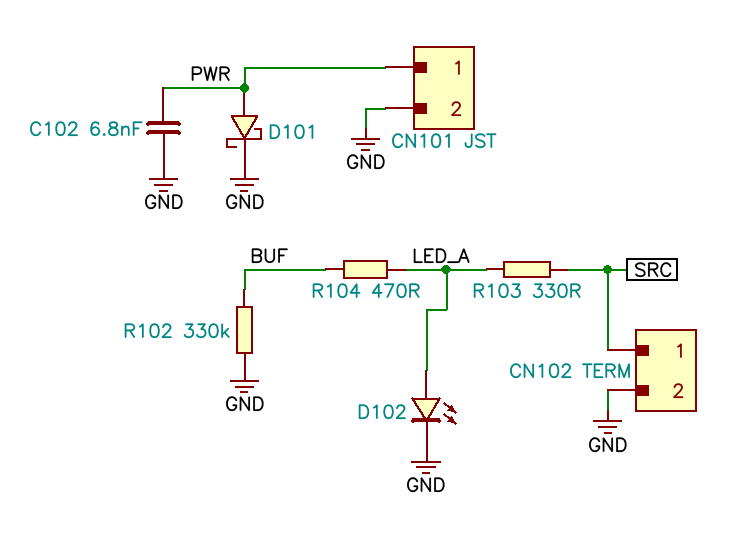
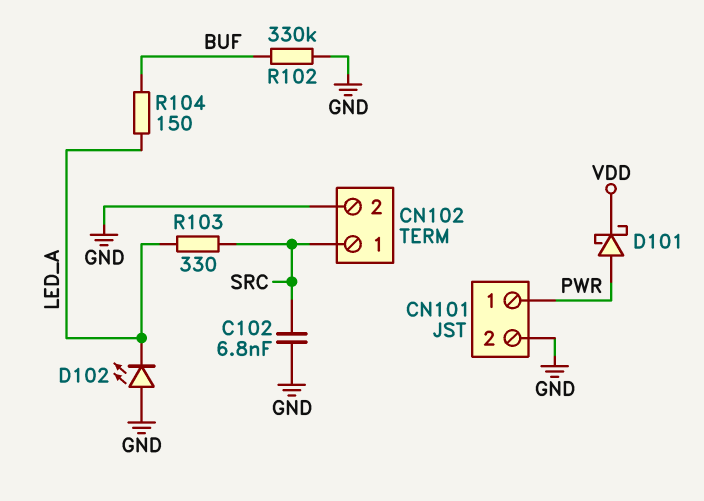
C102: 6.8nF (GND, PWR) -> 6.8nF (GND, SRC)
D101: schottky (A PWR, K GND) -> schottky (A PWR, K VDD)
D102: LED (A LED_A, K GND) -> LED (A GND, K LED_A)
R104: 470 (BUF, LED_A) -> 150 (BUF, LED_A)

